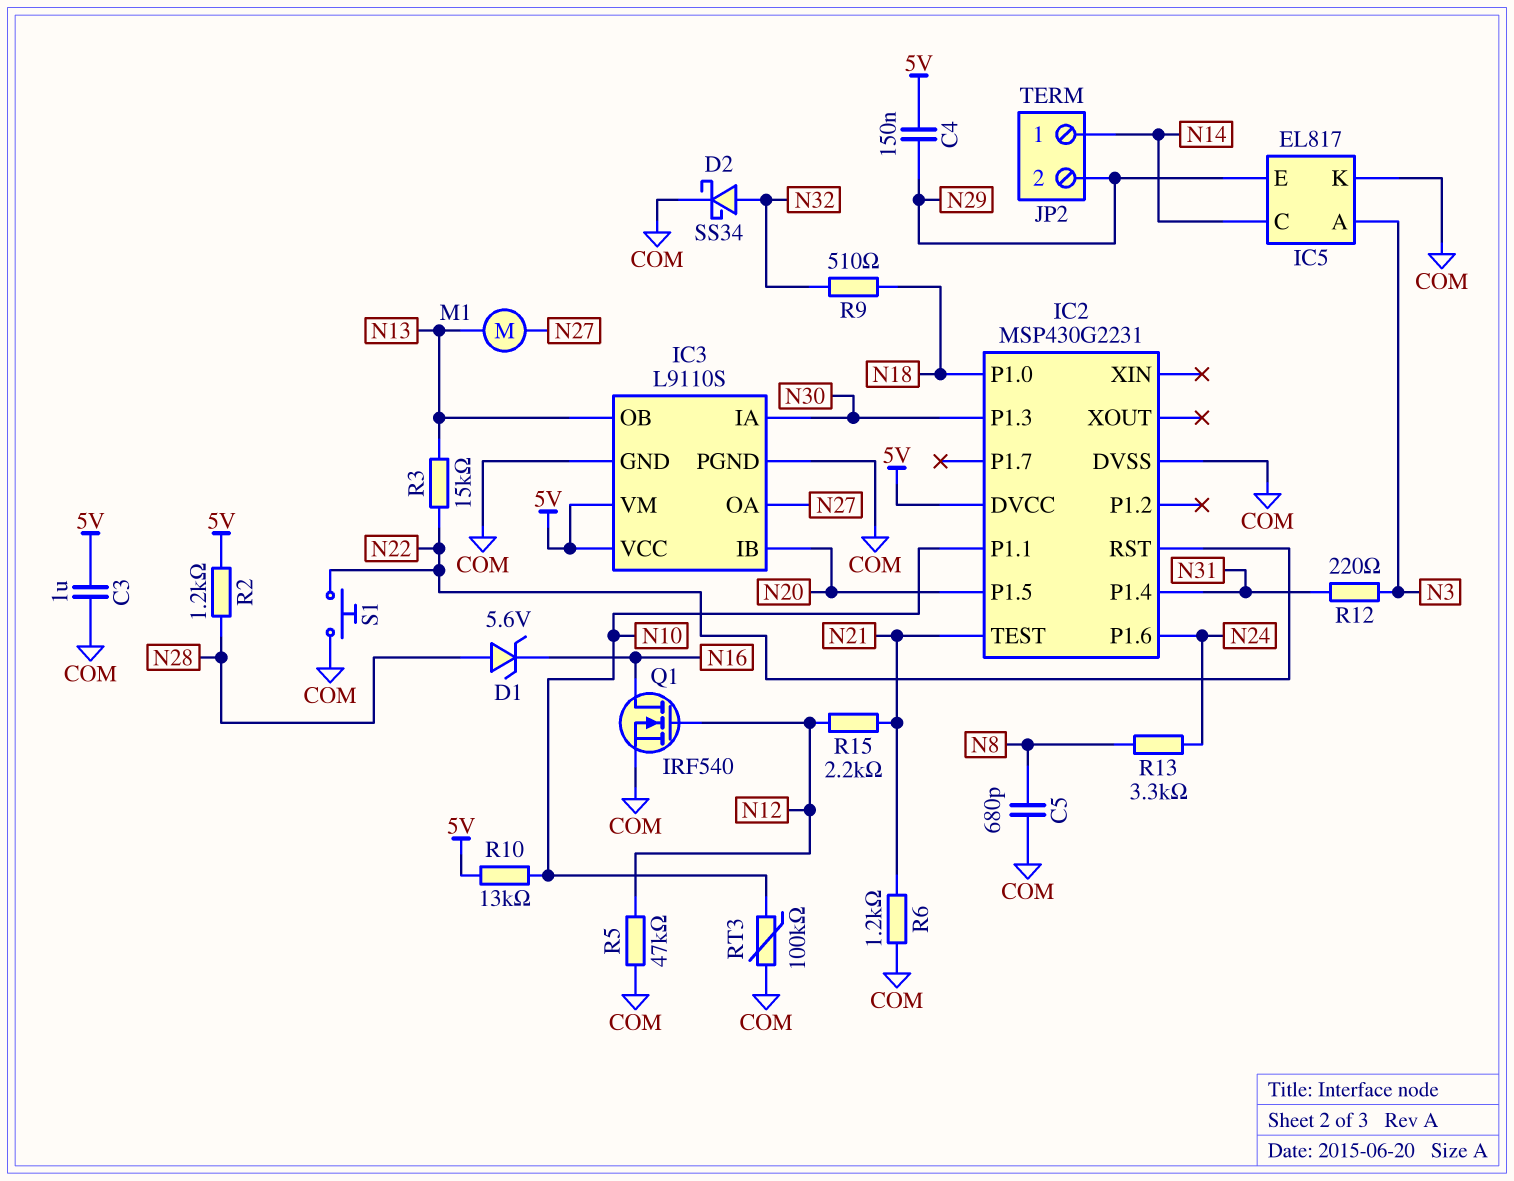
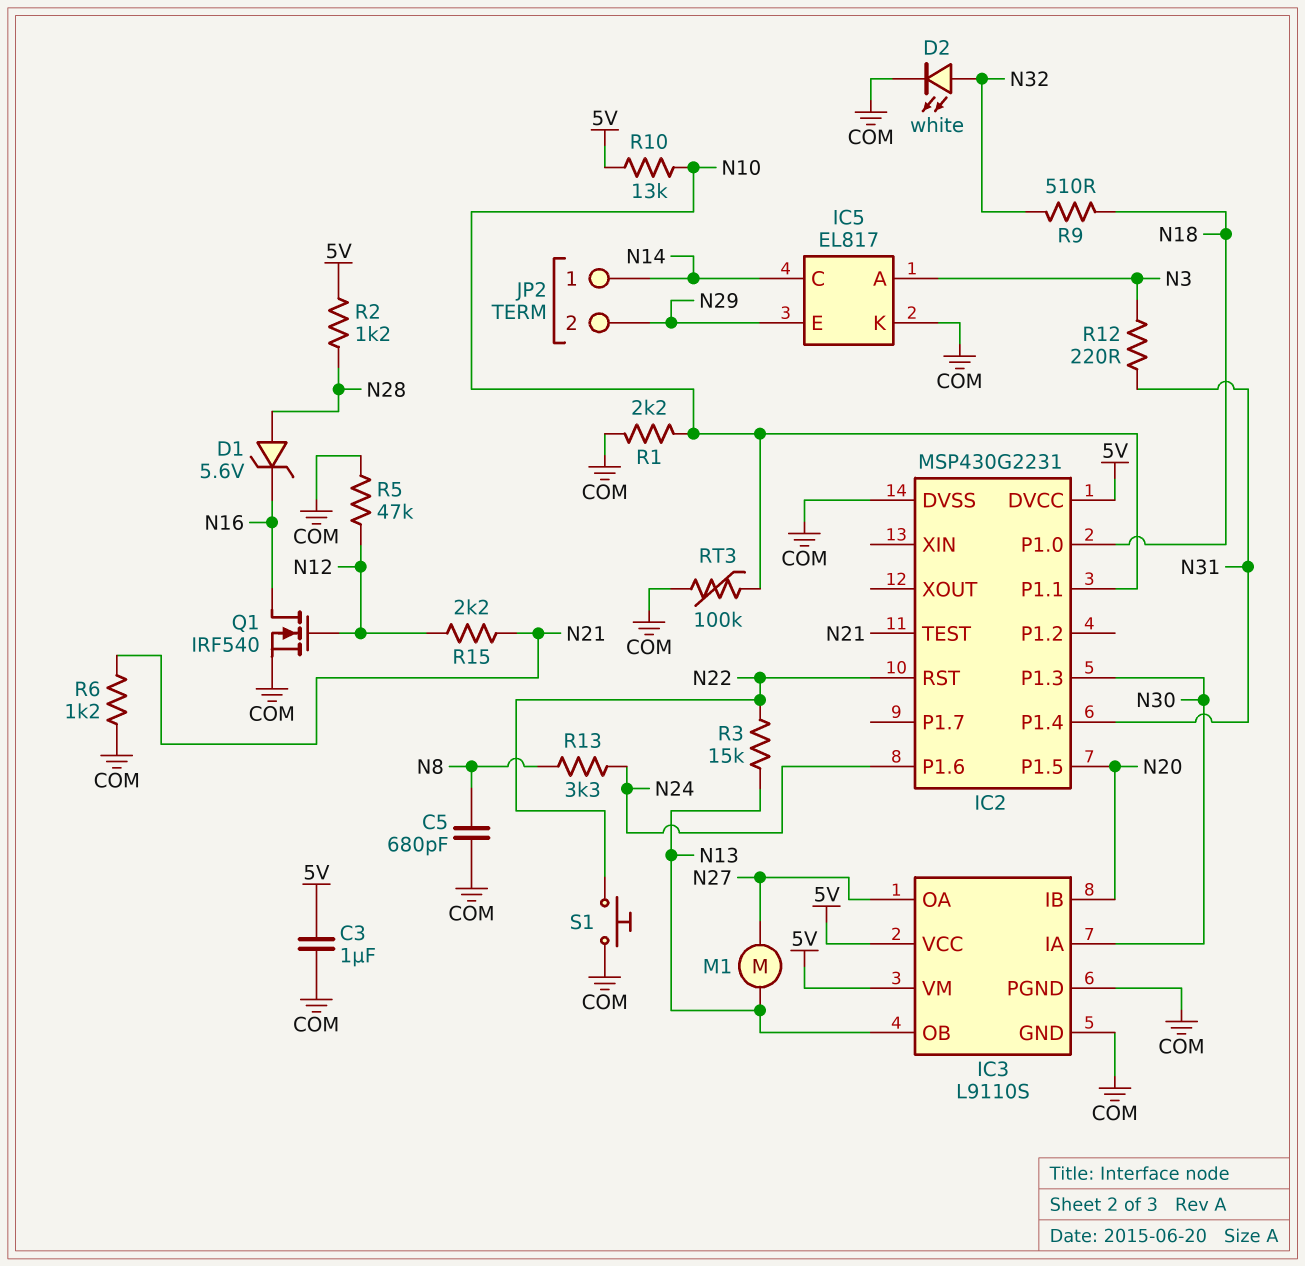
C4: 150nF (5V, N29) -> none
D2: schottky SS34 (A N32, K COM) -> LED white (A N32, K COM)
R1: none -> 2.2k (COM, N10)

